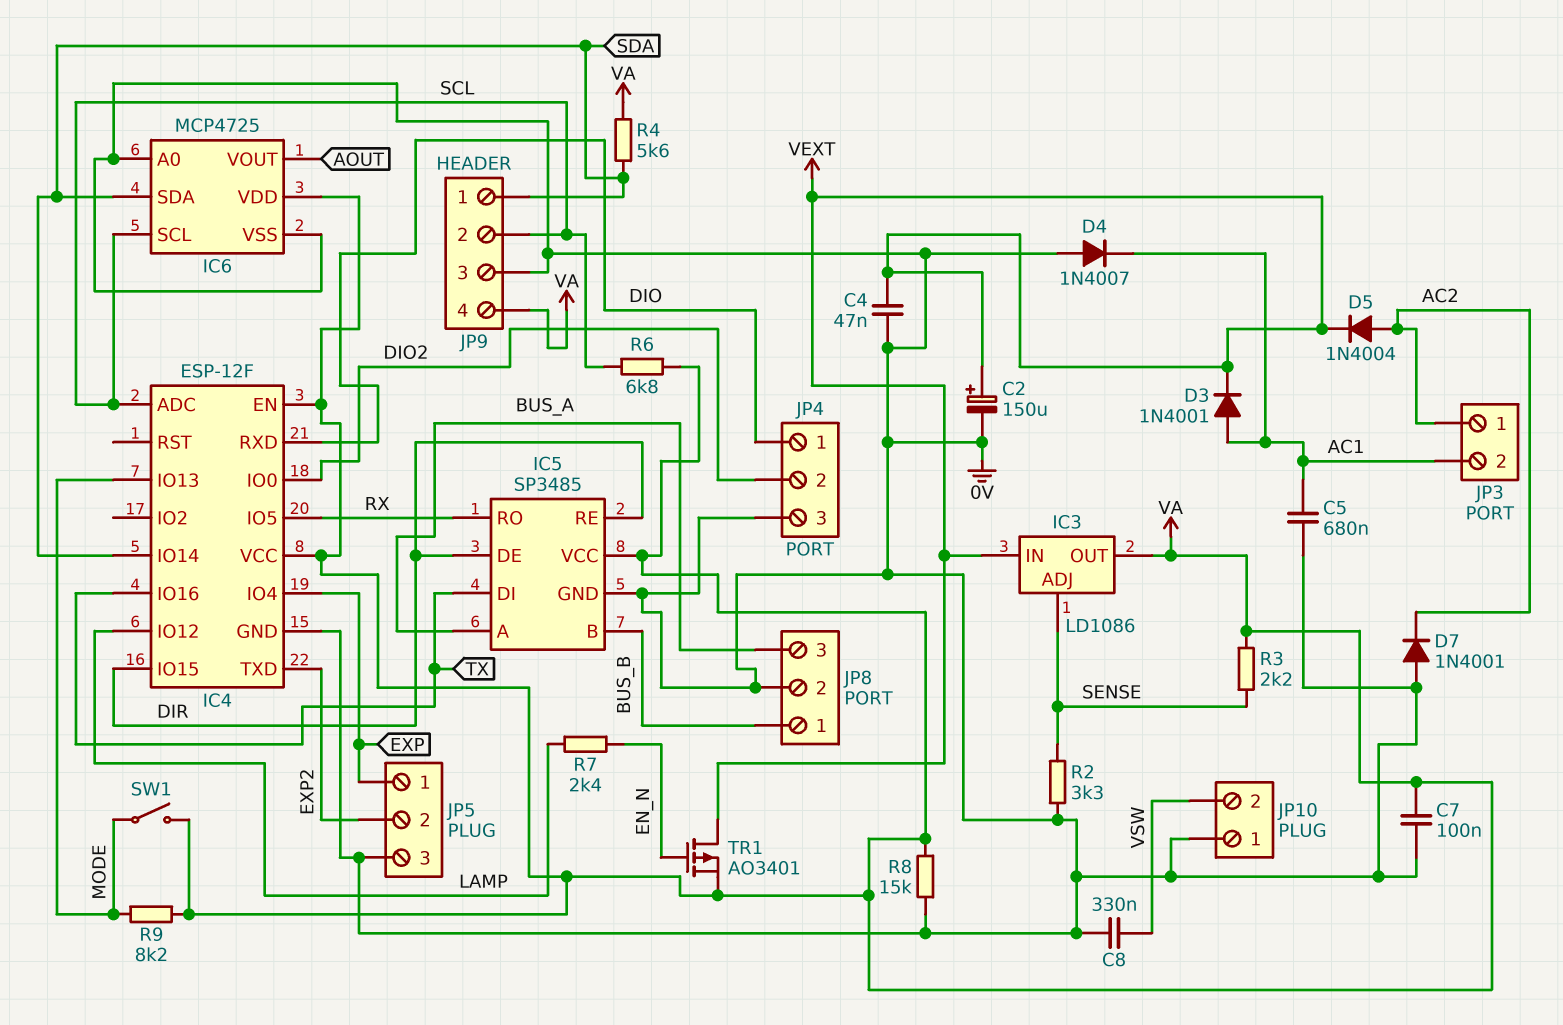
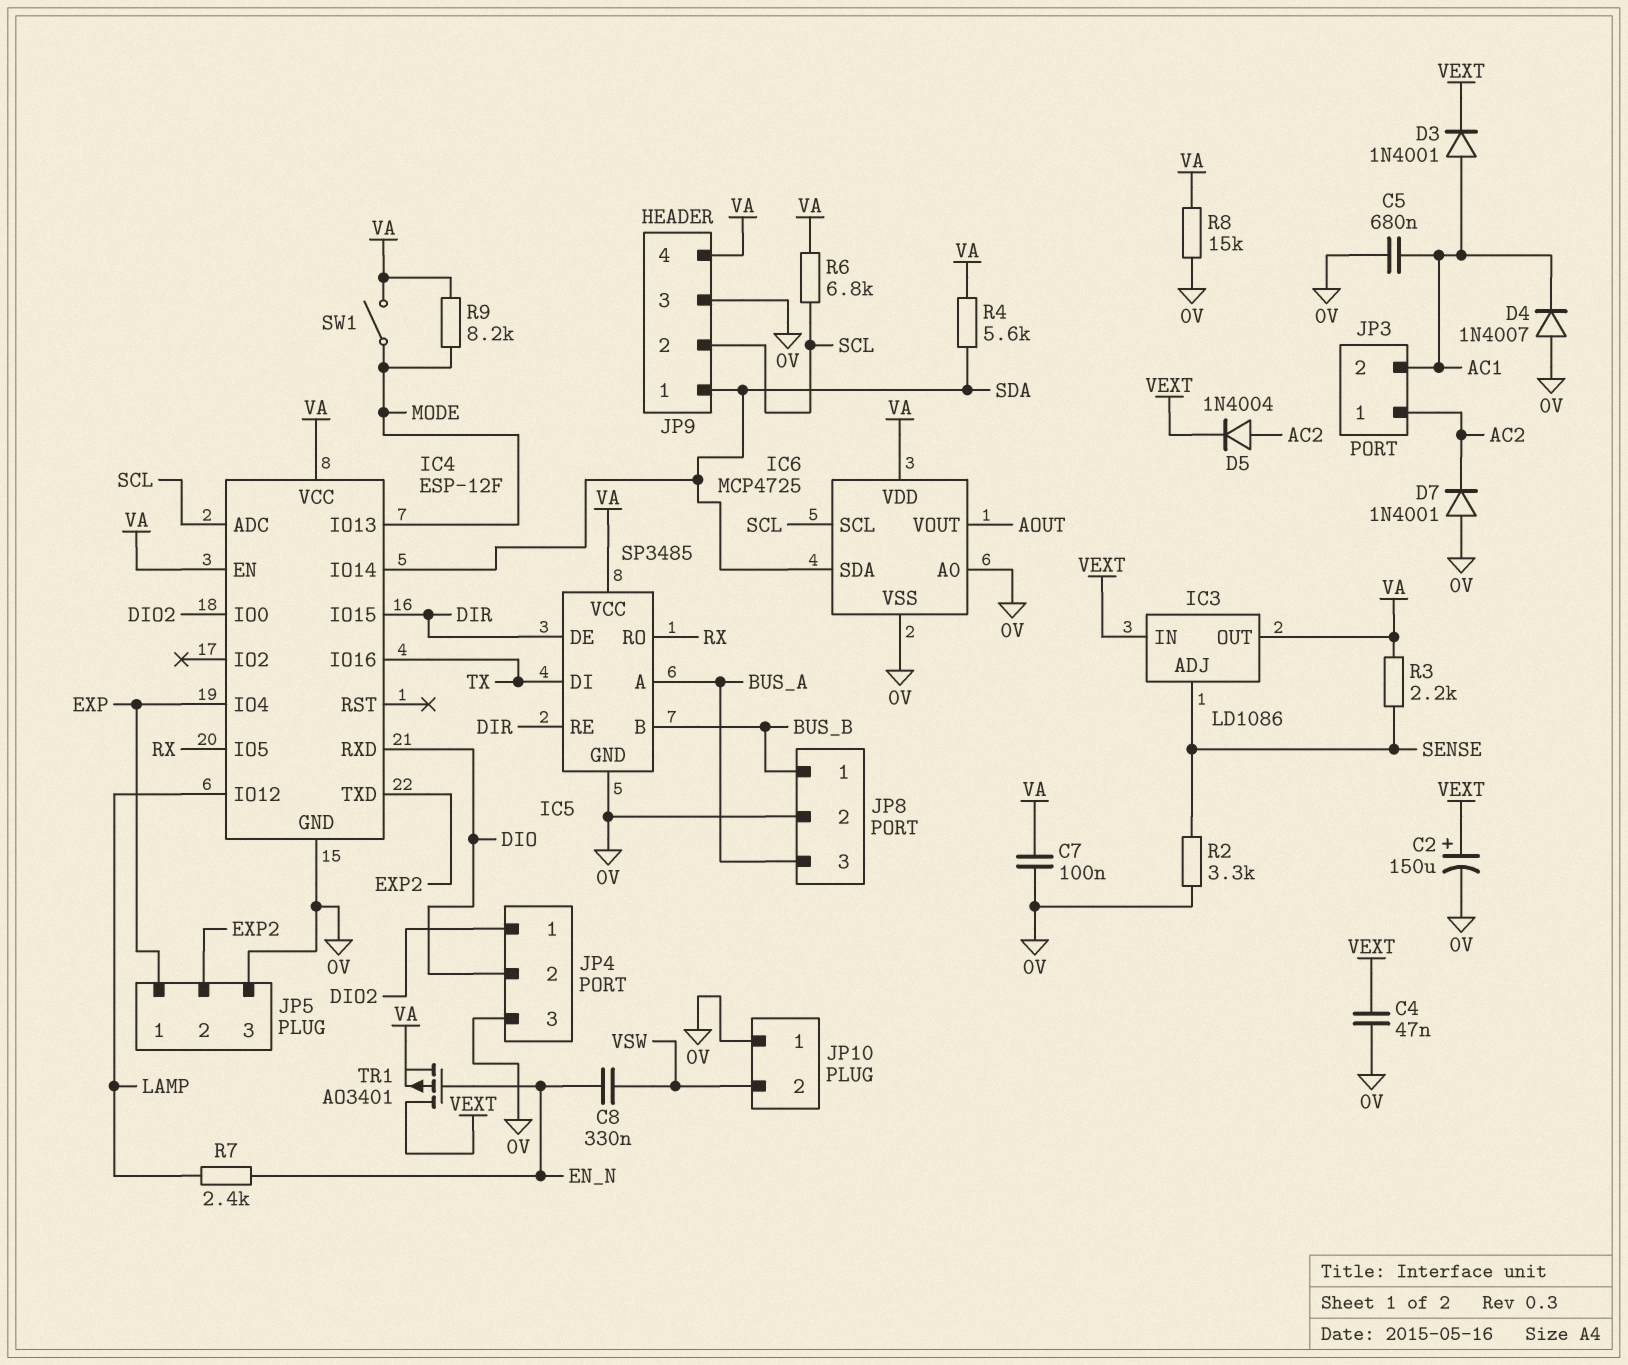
C8: 330nF (0V, VSW) -> 330nF (EN_N, VSW)
JP4 pin 1: DIO -> DIO2
JP4 pin 2: DIO2 -> DIO

